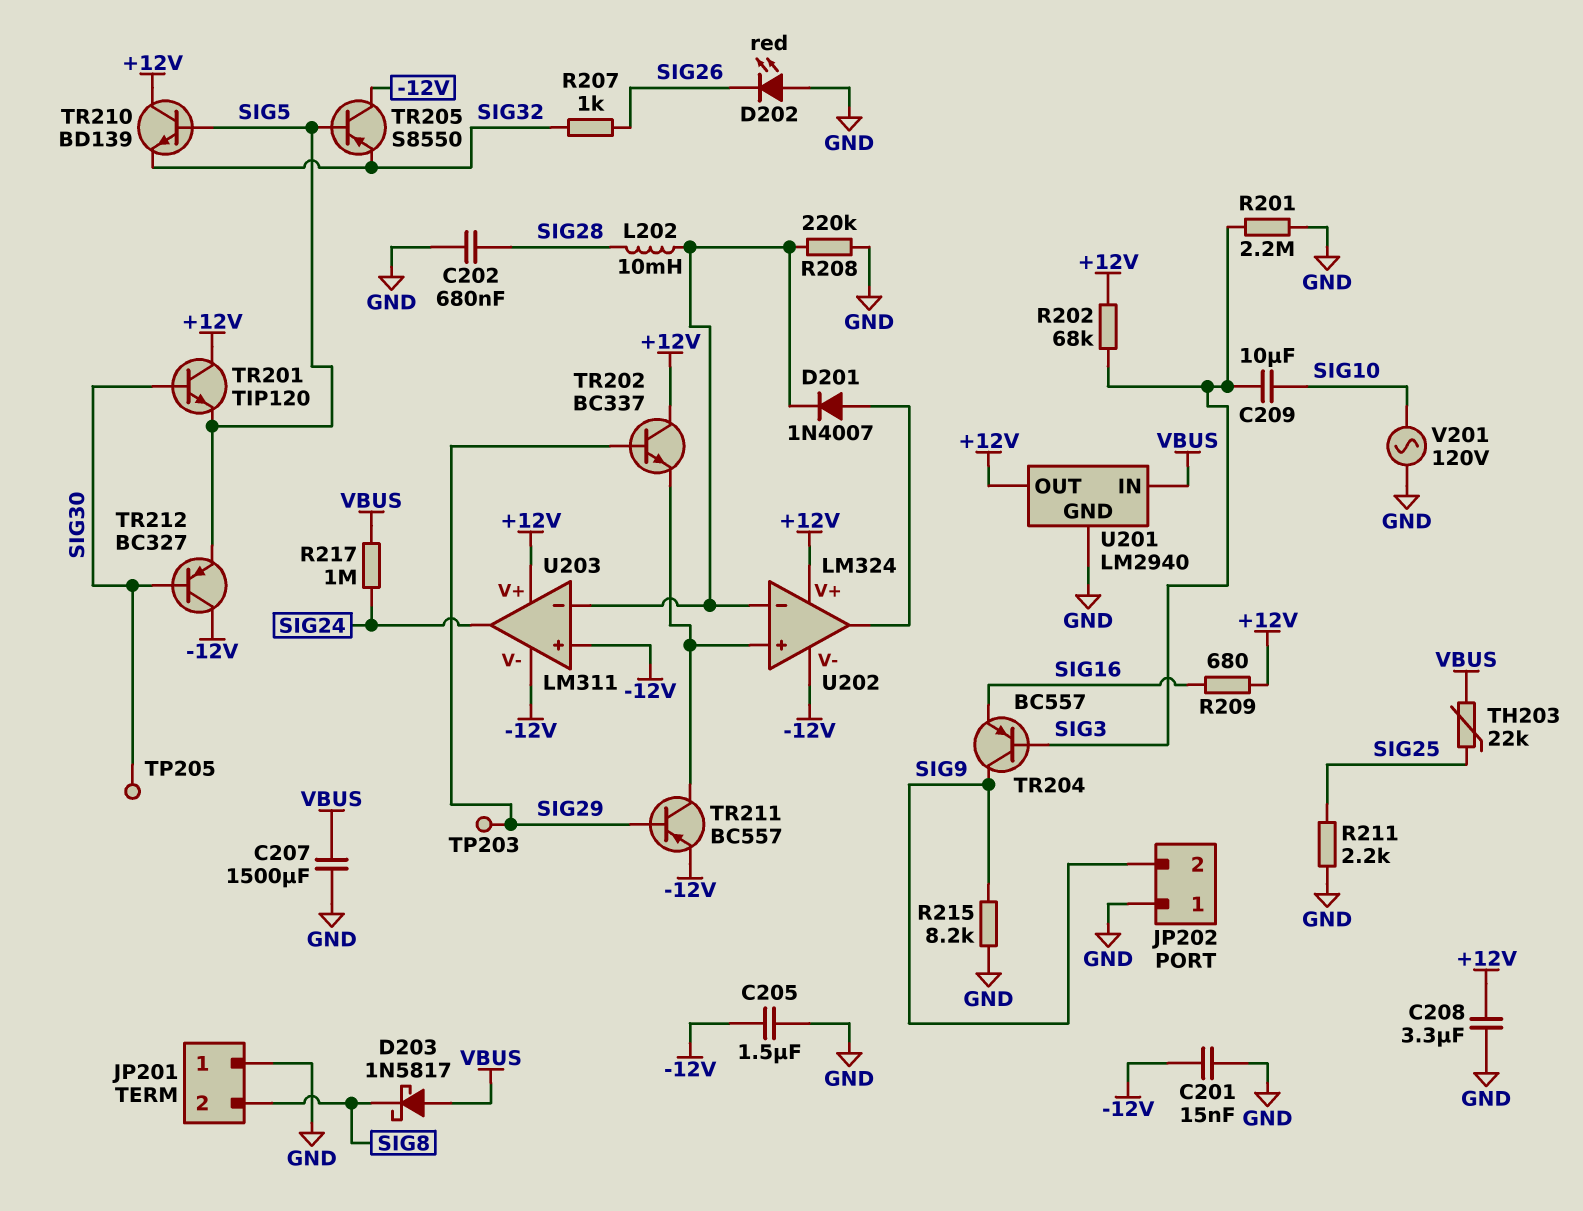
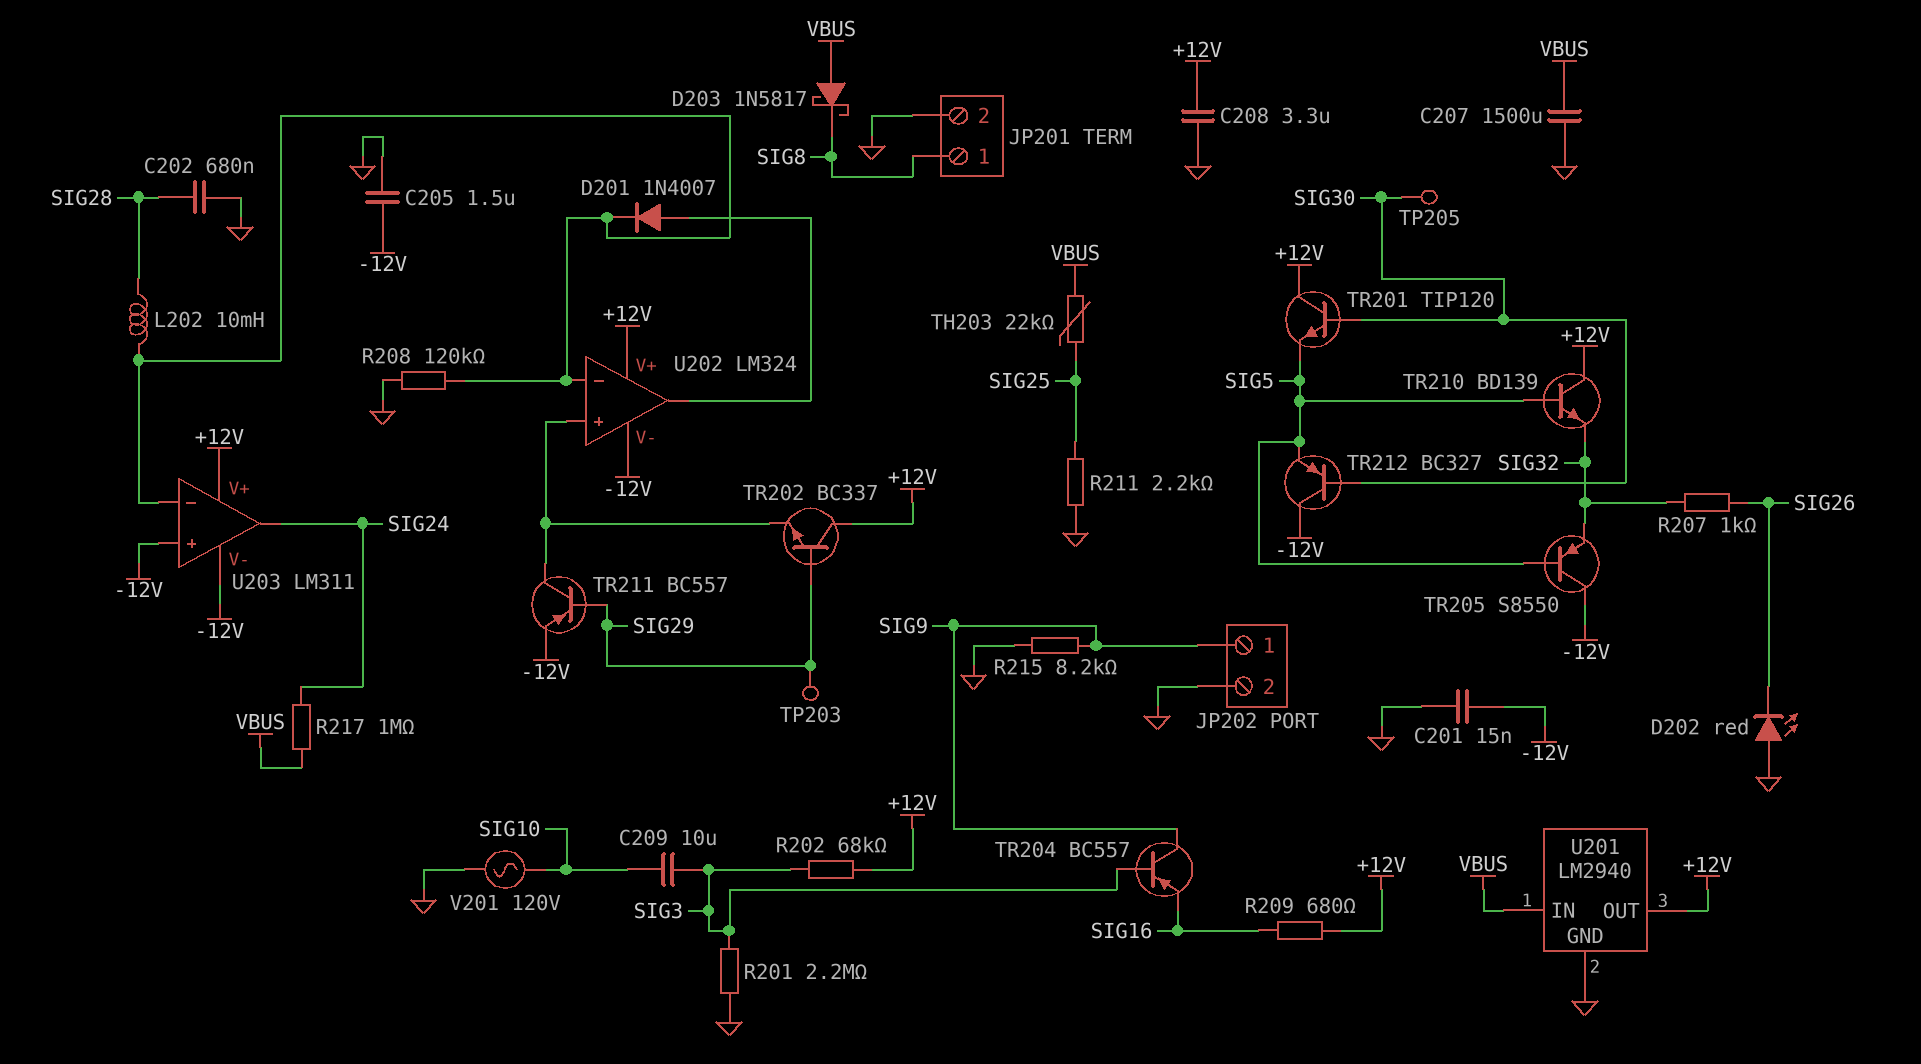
JP201 pin 1: GND -> SIG8
JP201 pin 2: SIG8 -> GND
JP202 pin 1: GND -> SIG9
JP202 pin 2: SIG9 -> GND
R208: 220k (GND, U202/in-) -> 120k (GND, U202/in-)

